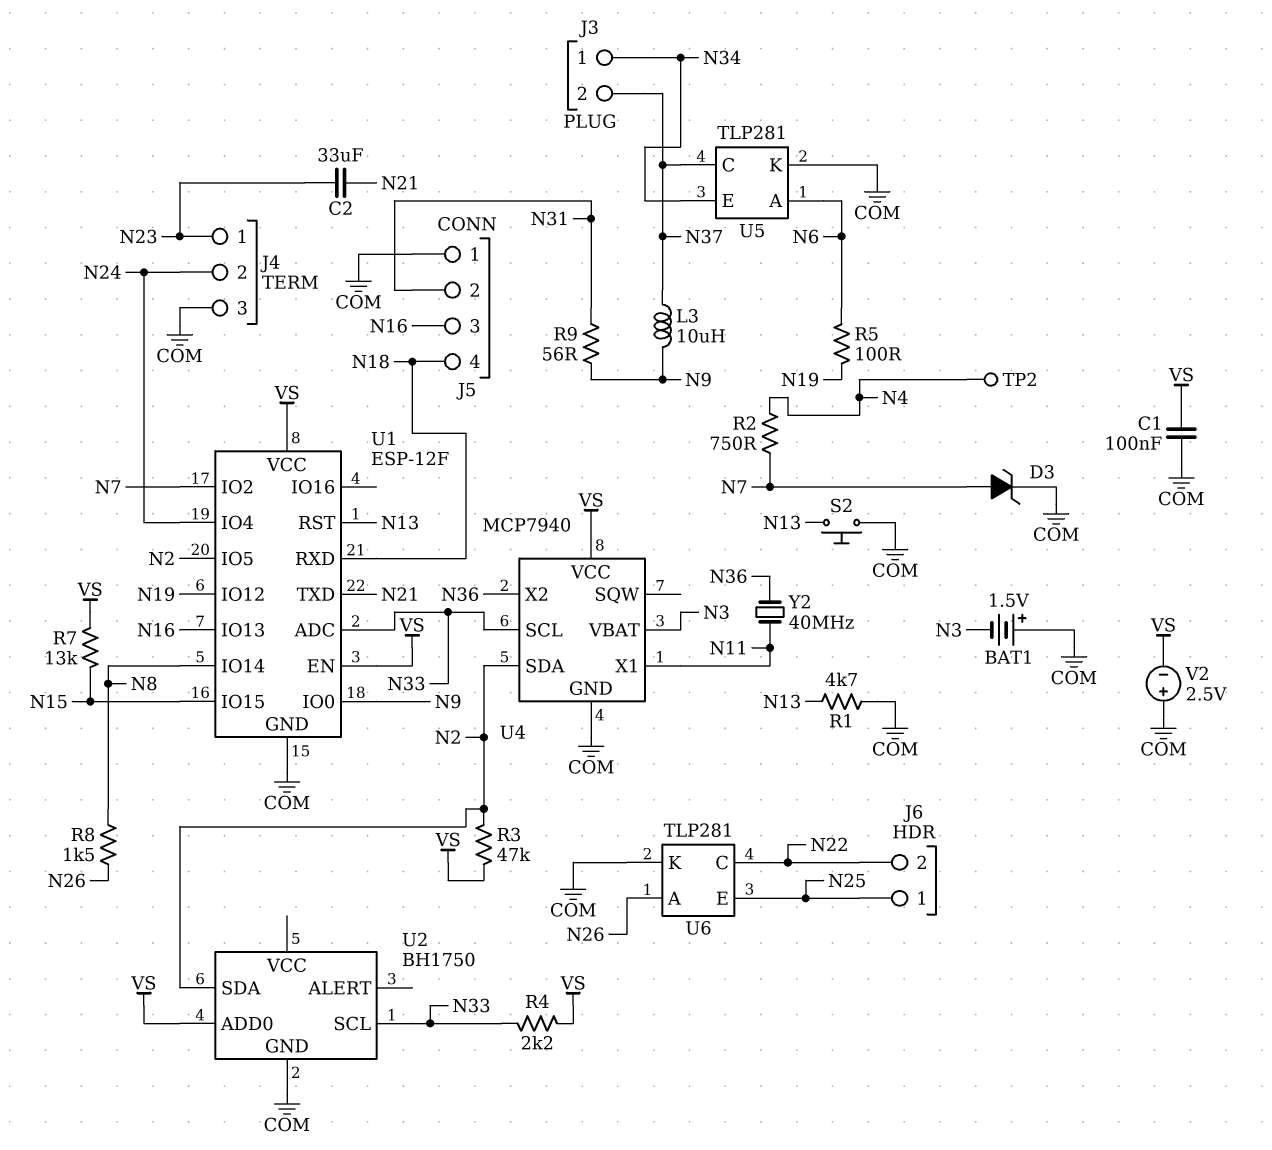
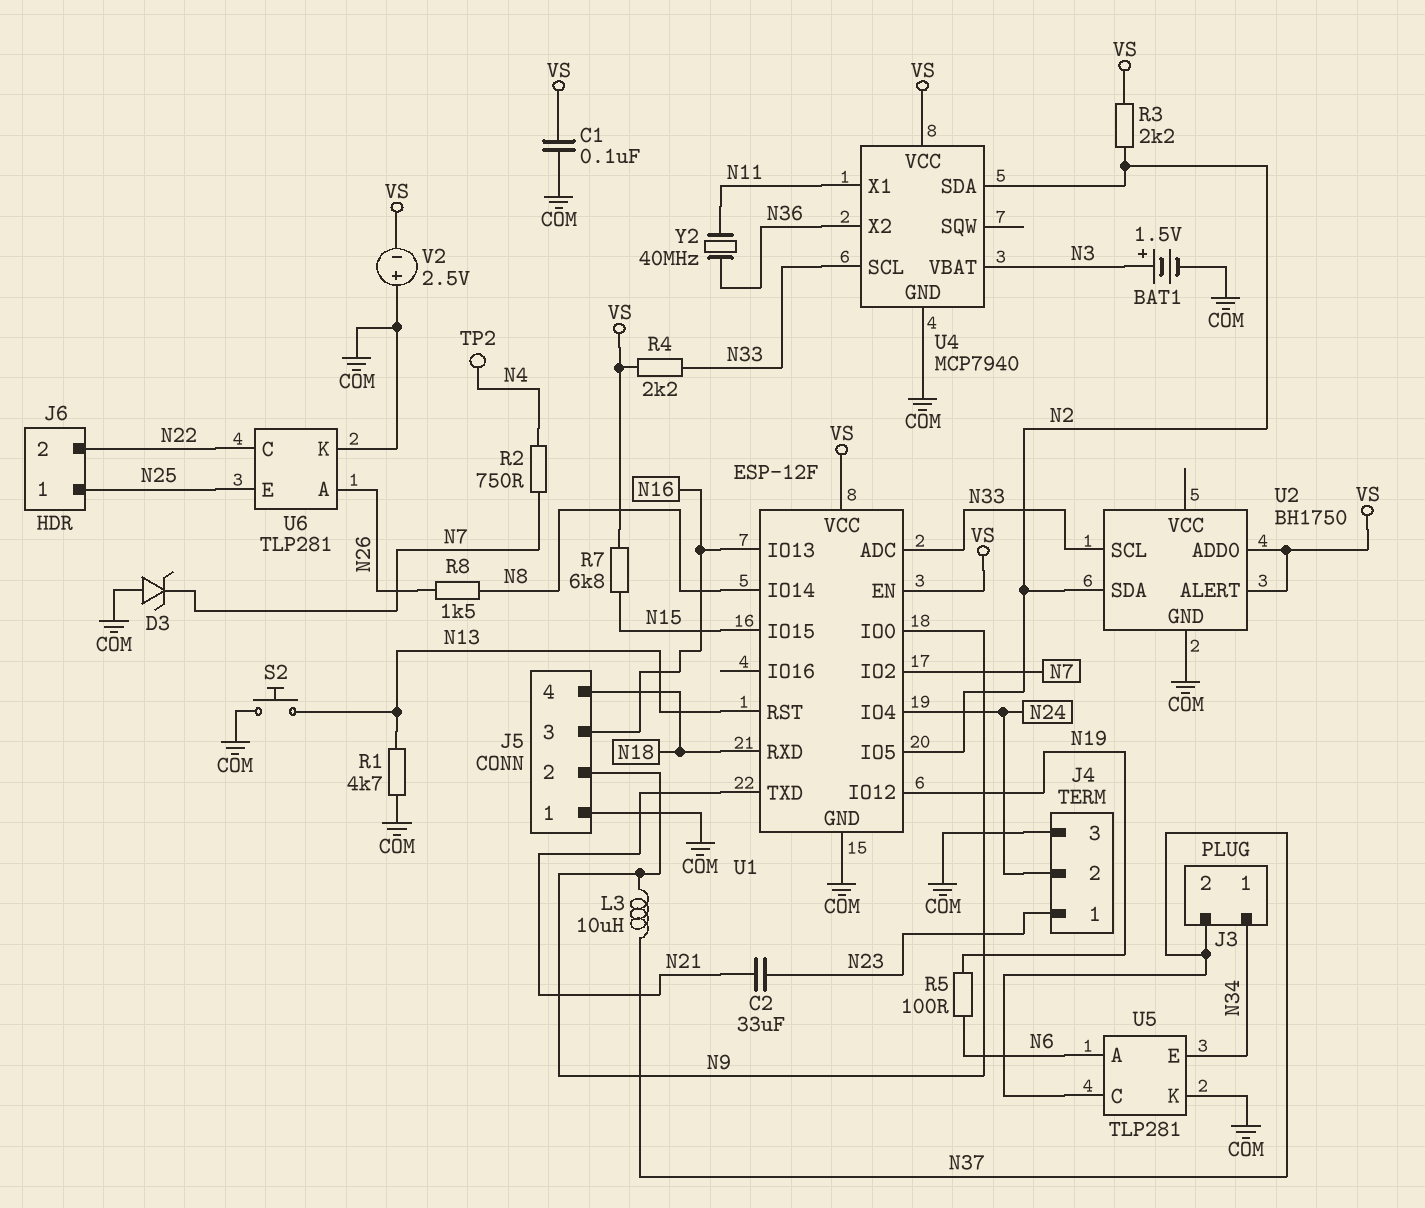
BAT1: 1.5V (plus COM, minus N3) -> 1.5V (plus N3, minus COM)
D3: zener (A N7, K COM) -> zener (A COM, K N7)
J5 pin 2: N31 -> N9
R3: 47k (N2, VS) -> 2.2k (N2, VS)
R7: 13k (N15, VS) -> 6.8k (N15, VS)
R9: 56 (N9, N31) -> none
U2 pin ALERT: none -> VS

